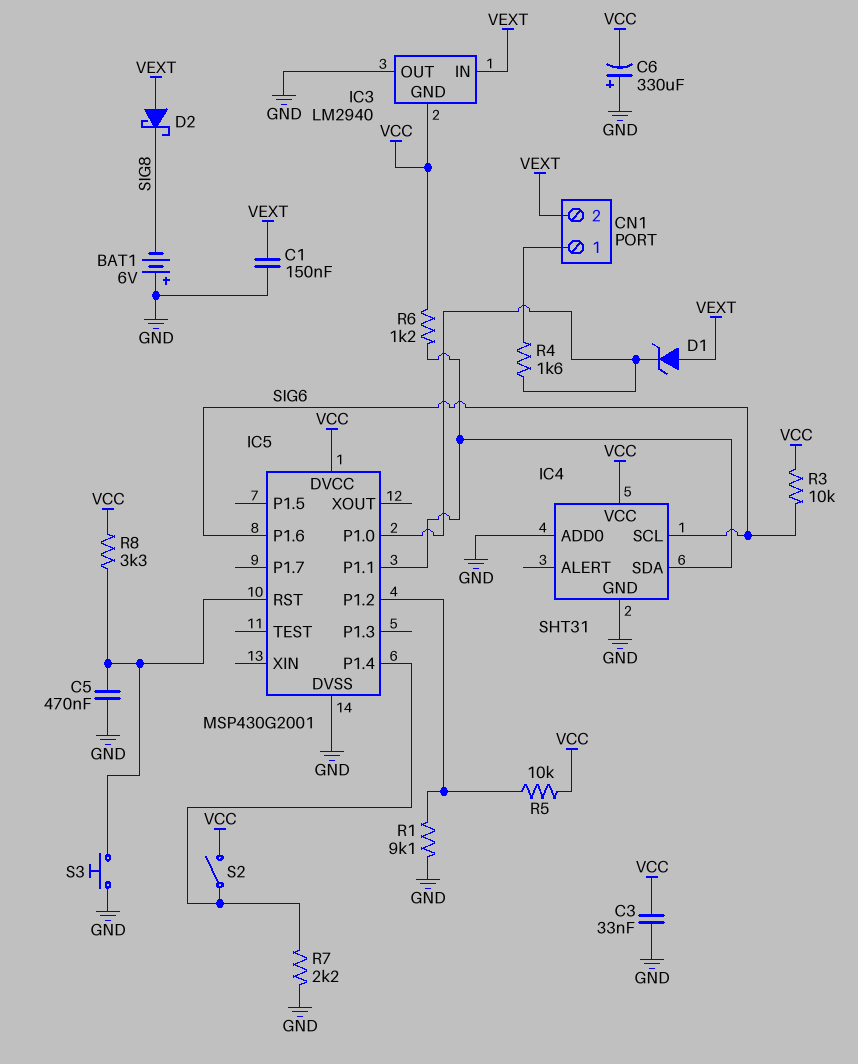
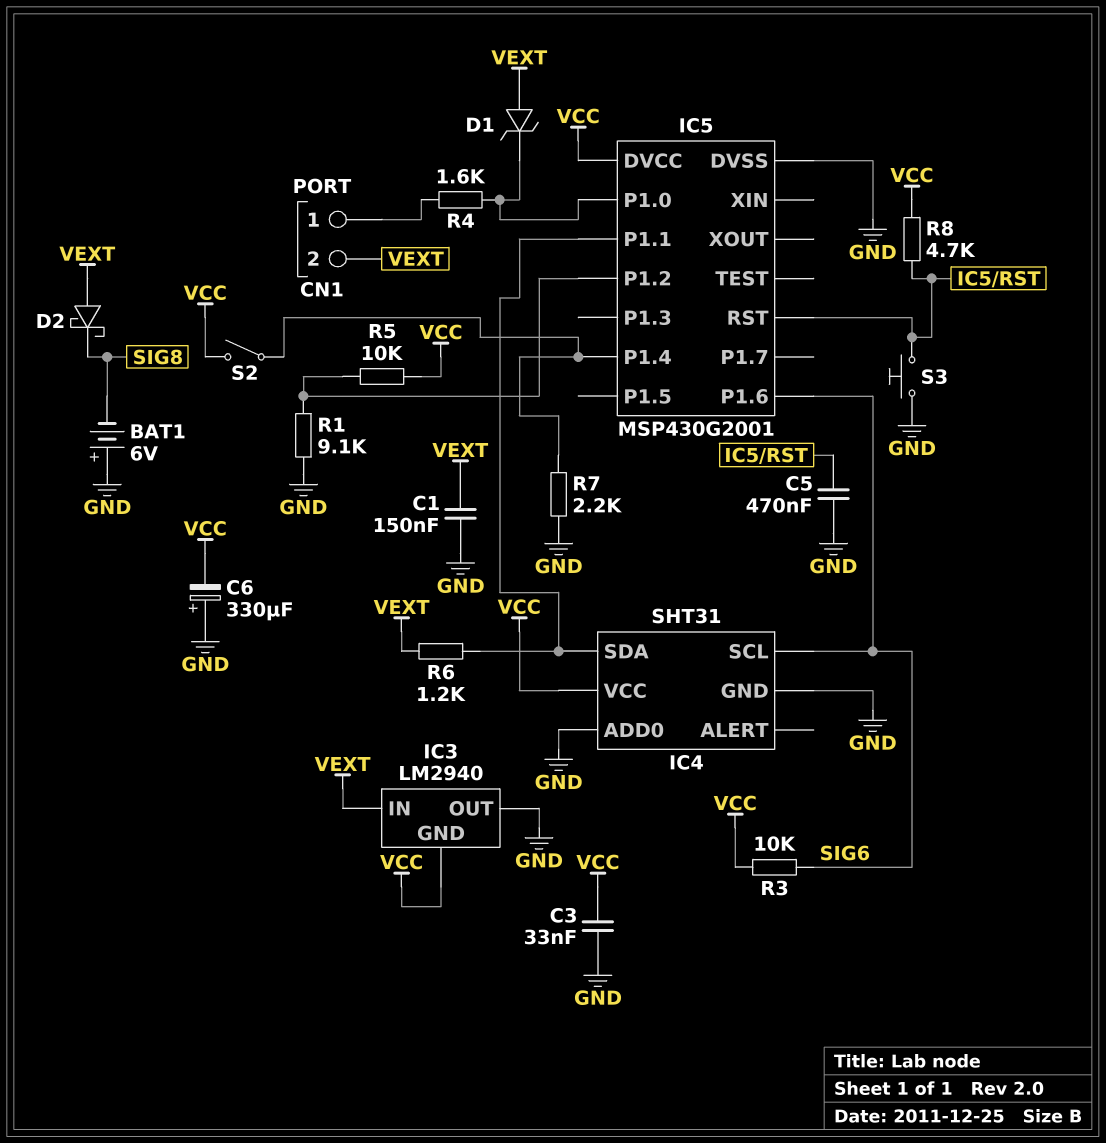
R6: 1.2k (IC4/SDA, VCC) -> 1.2k (IC4/SDA, VEXT)
R8: 3.3k (IC5/RST, VCC) -> 4.7k (IC5/RST, VCC)

